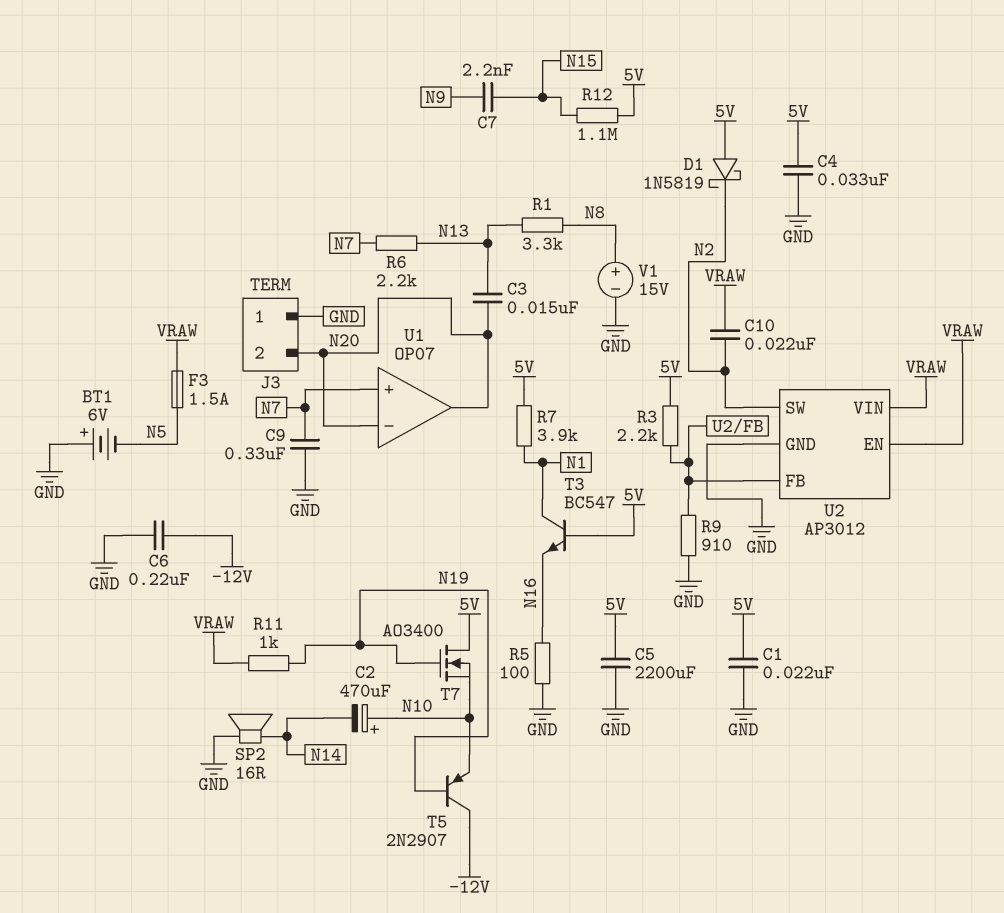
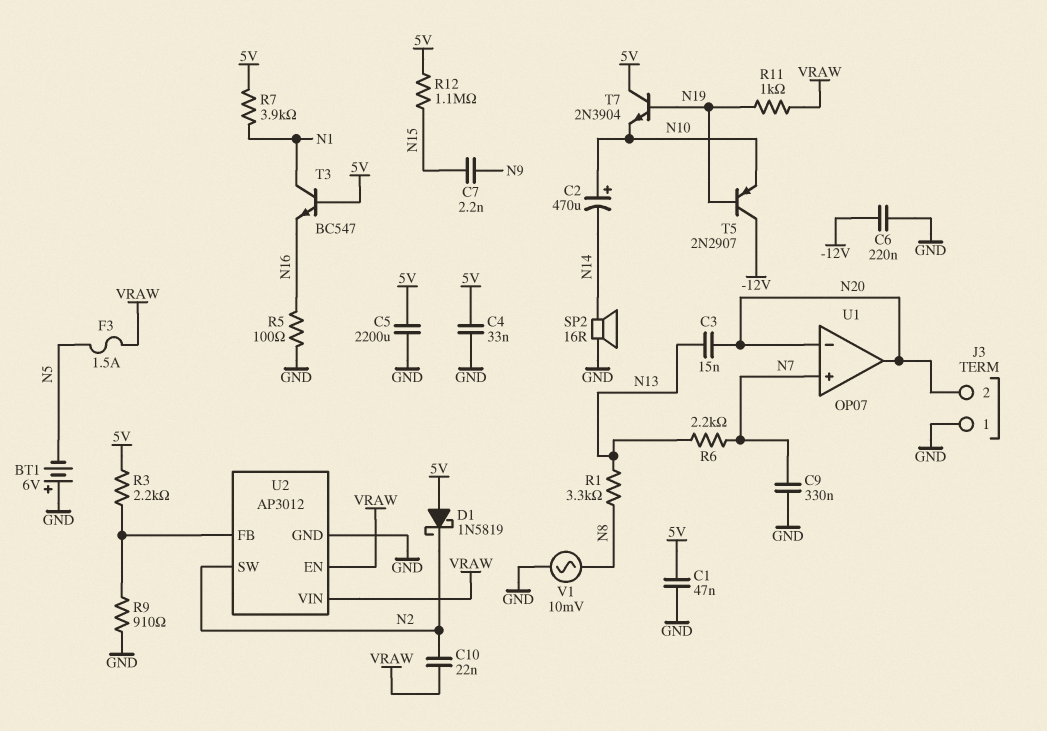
C1: 22nF (5V, GND) -> 47nF (5V, GND)
T7: NMOS AO3400 (G N19, D 5V, S N10) -> NPN 2N3904 (B N19, C 5V, E N10)
V1: 15V (plus N8, minus GND) -> AC 10mV (GND, N8)

